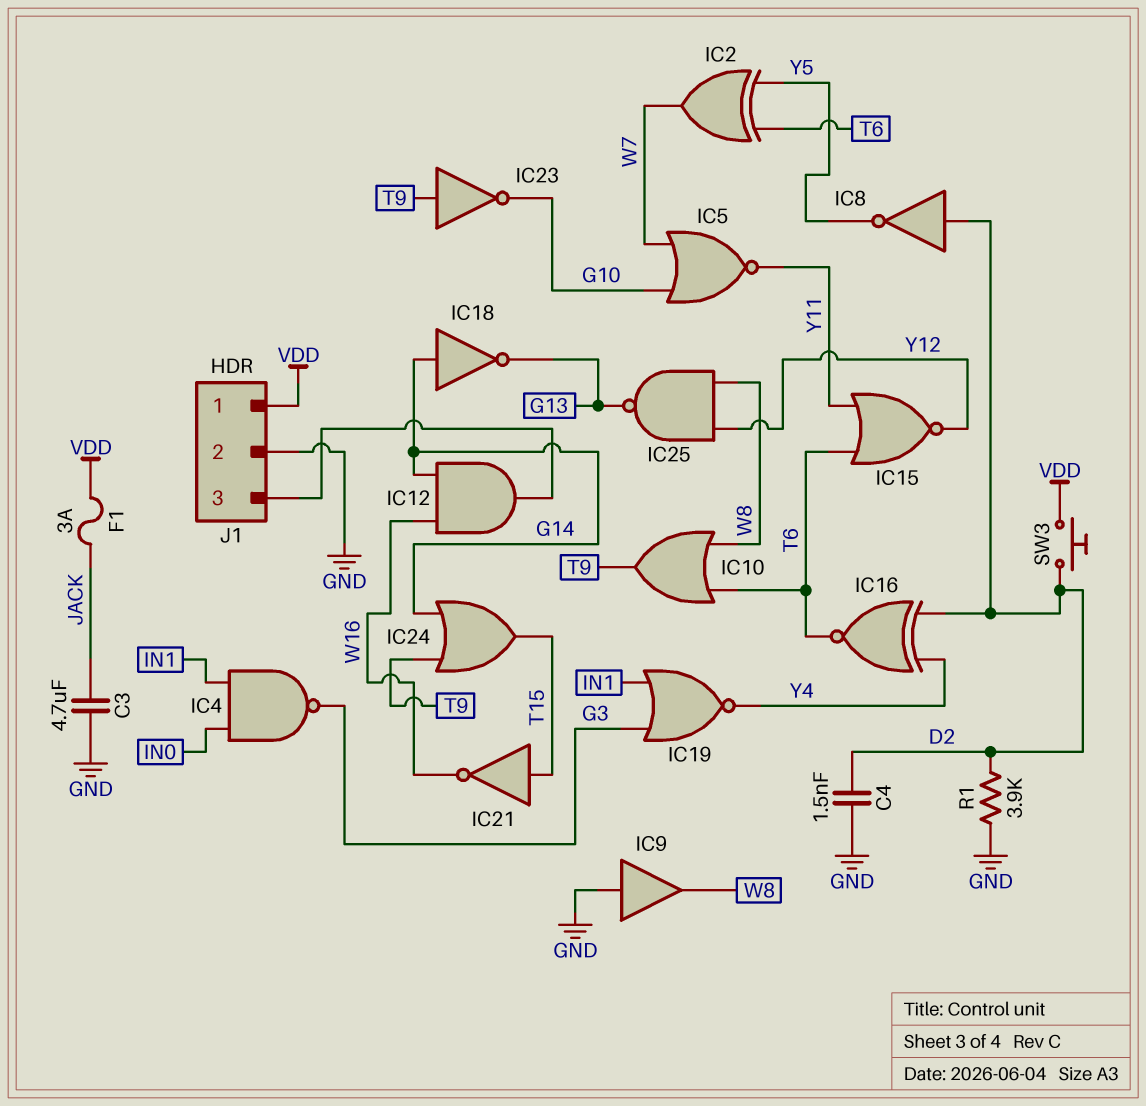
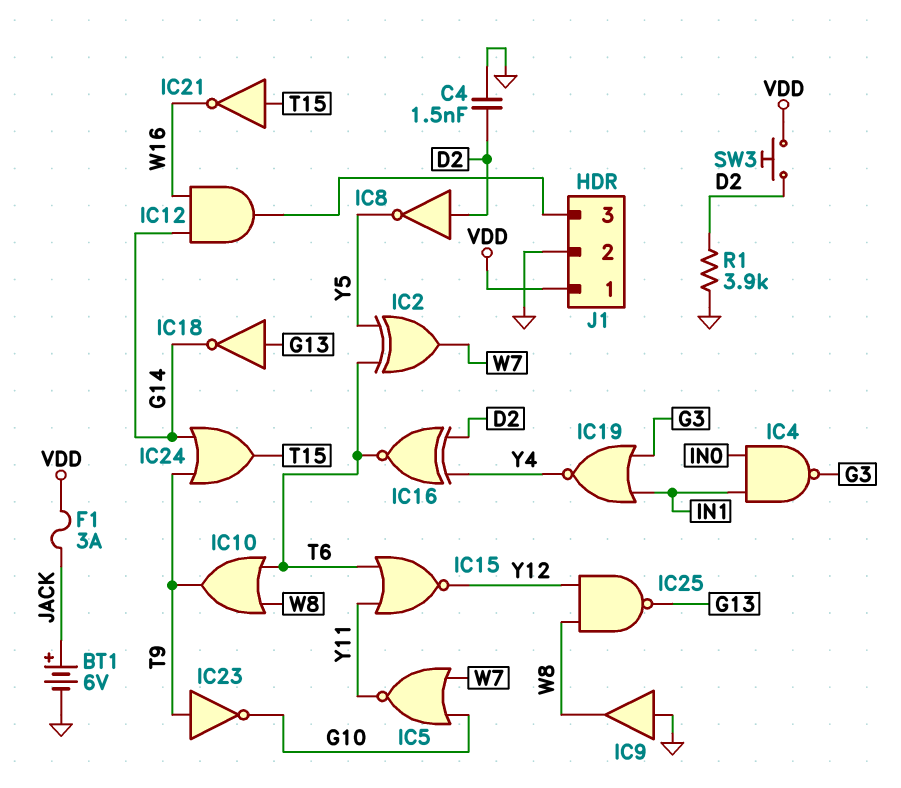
BT1: none -> 6V (plus JACK, minus GND)
C3: 4.7uF (GND, JACK) -> none
IC18: NOT (in G14, out G13) -> NOT (in G13, out G14)

